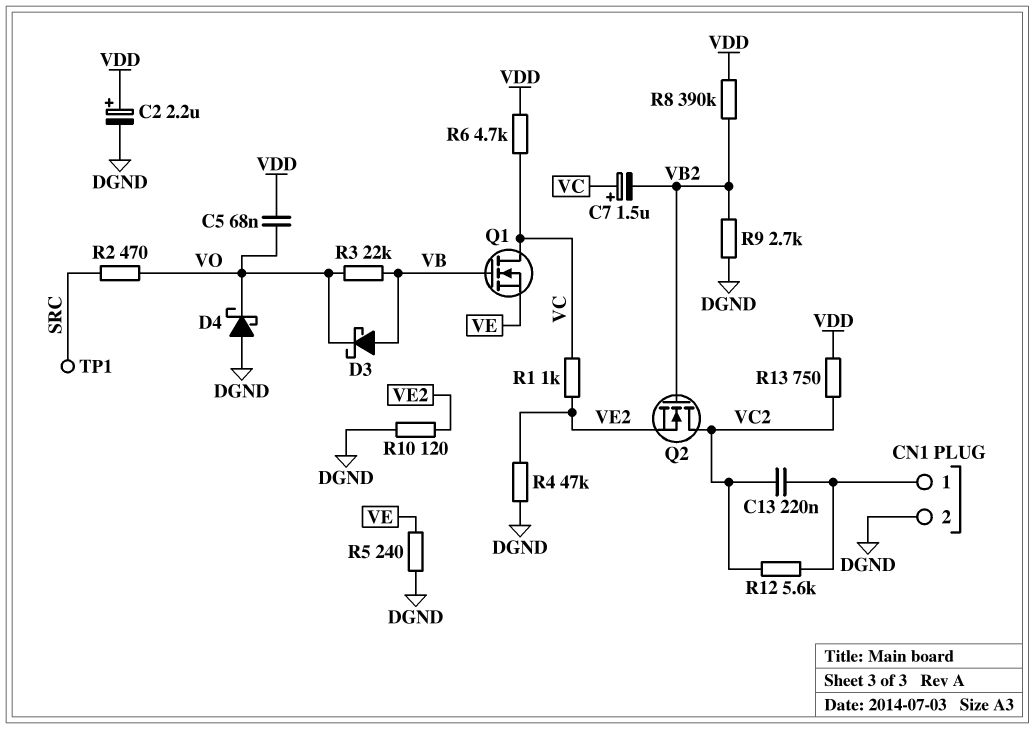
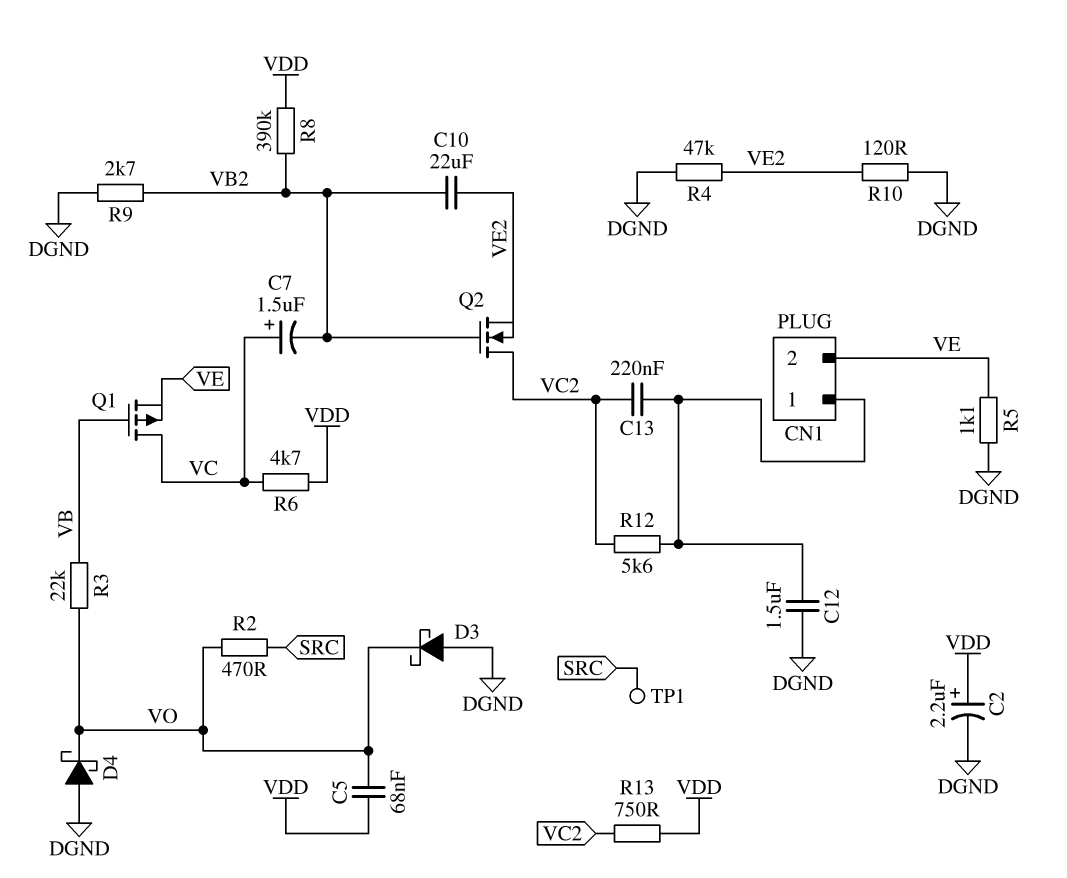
C10: none -> 22uF (VB2, VE2)
C12: none -> 1.5uF (CN1/1, DGND)
CN1 pin 2: DGND -> VE
D3: schottky (A VB, K VO) -> schottky (A DGND, K VO)
Q1: NMOS (G VB, D VC, S VE) -> PMOS (G VB, D VC, S VE)
R1: 1k (VC, VE2) -> none
R5: 240 (DGND, VE) -> 1.1k (DGND, VE)

